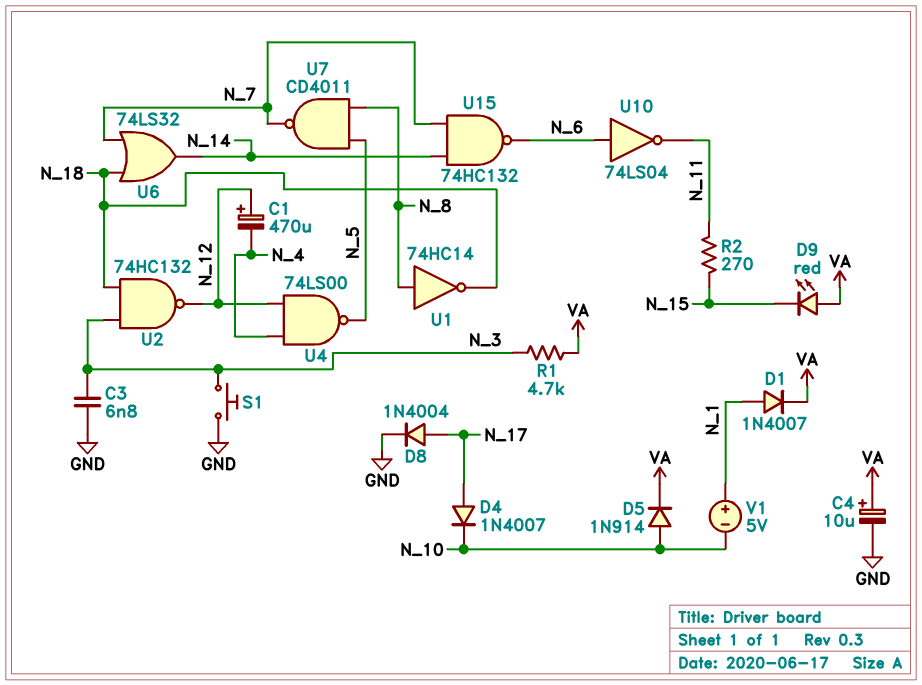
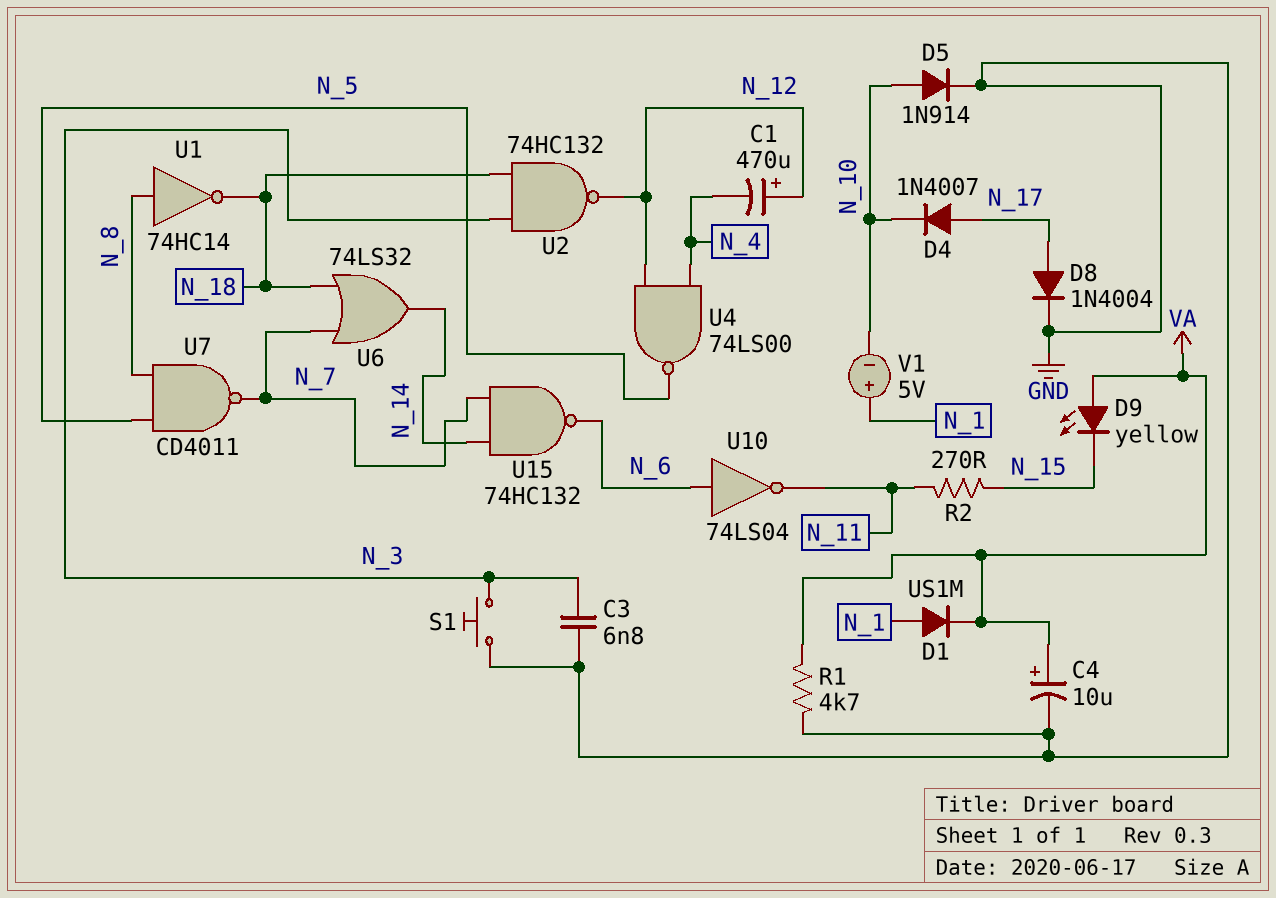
D1: diode 1N4007 (A N_1, K VA) -> diode US1M (A N_1, K VA)
D5: diode 1N914 (A N_10, K VA) -> diode 1N914 (A N_10, K GND)
D9: LED red (A VA, K N_15) -> LED yellow (A VA, K N_15)
R1: 4.7k (N_3, VA) -> 4.7k (GND, VA)

